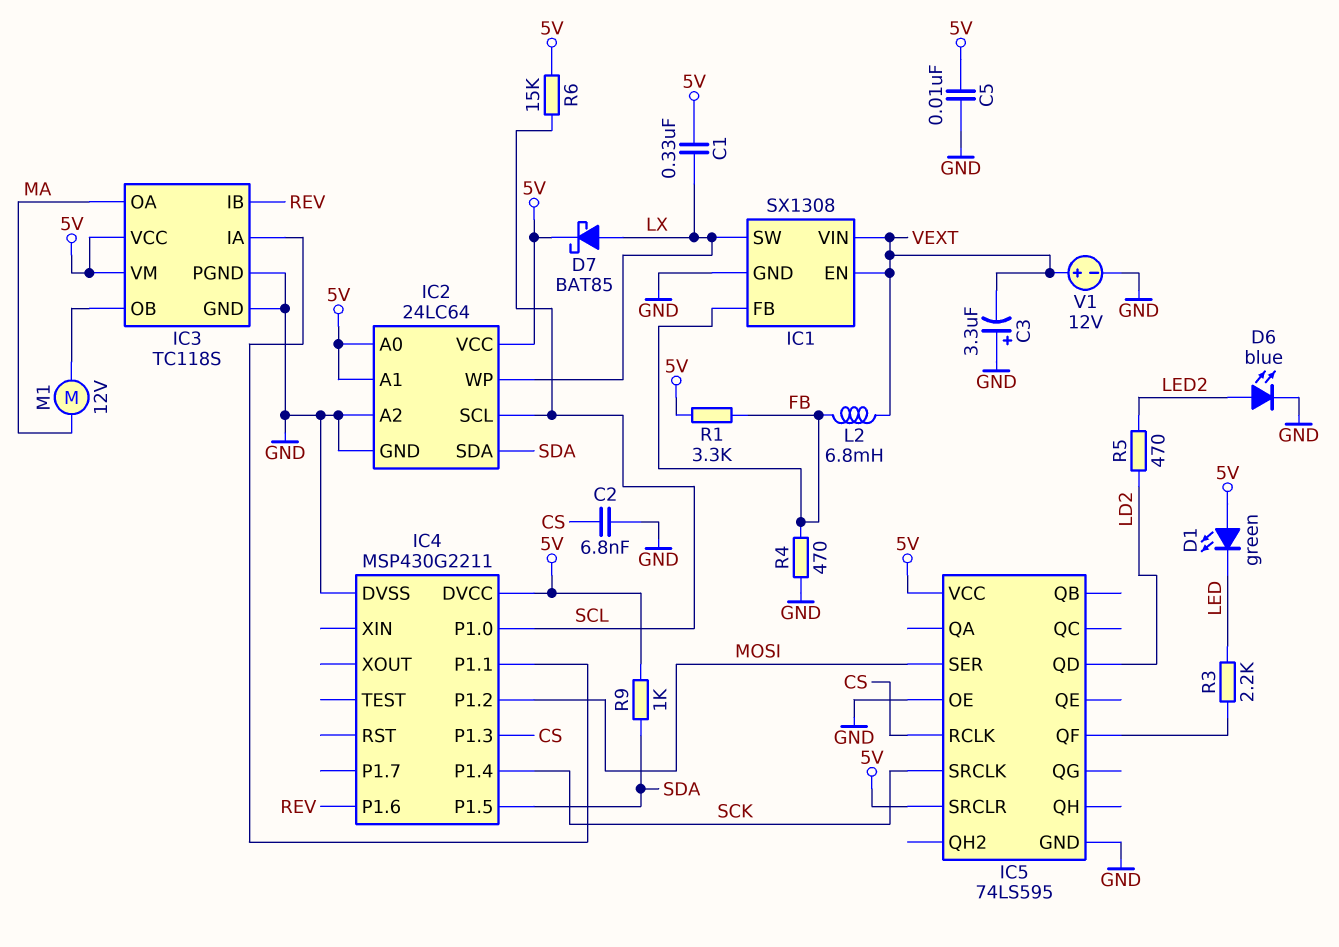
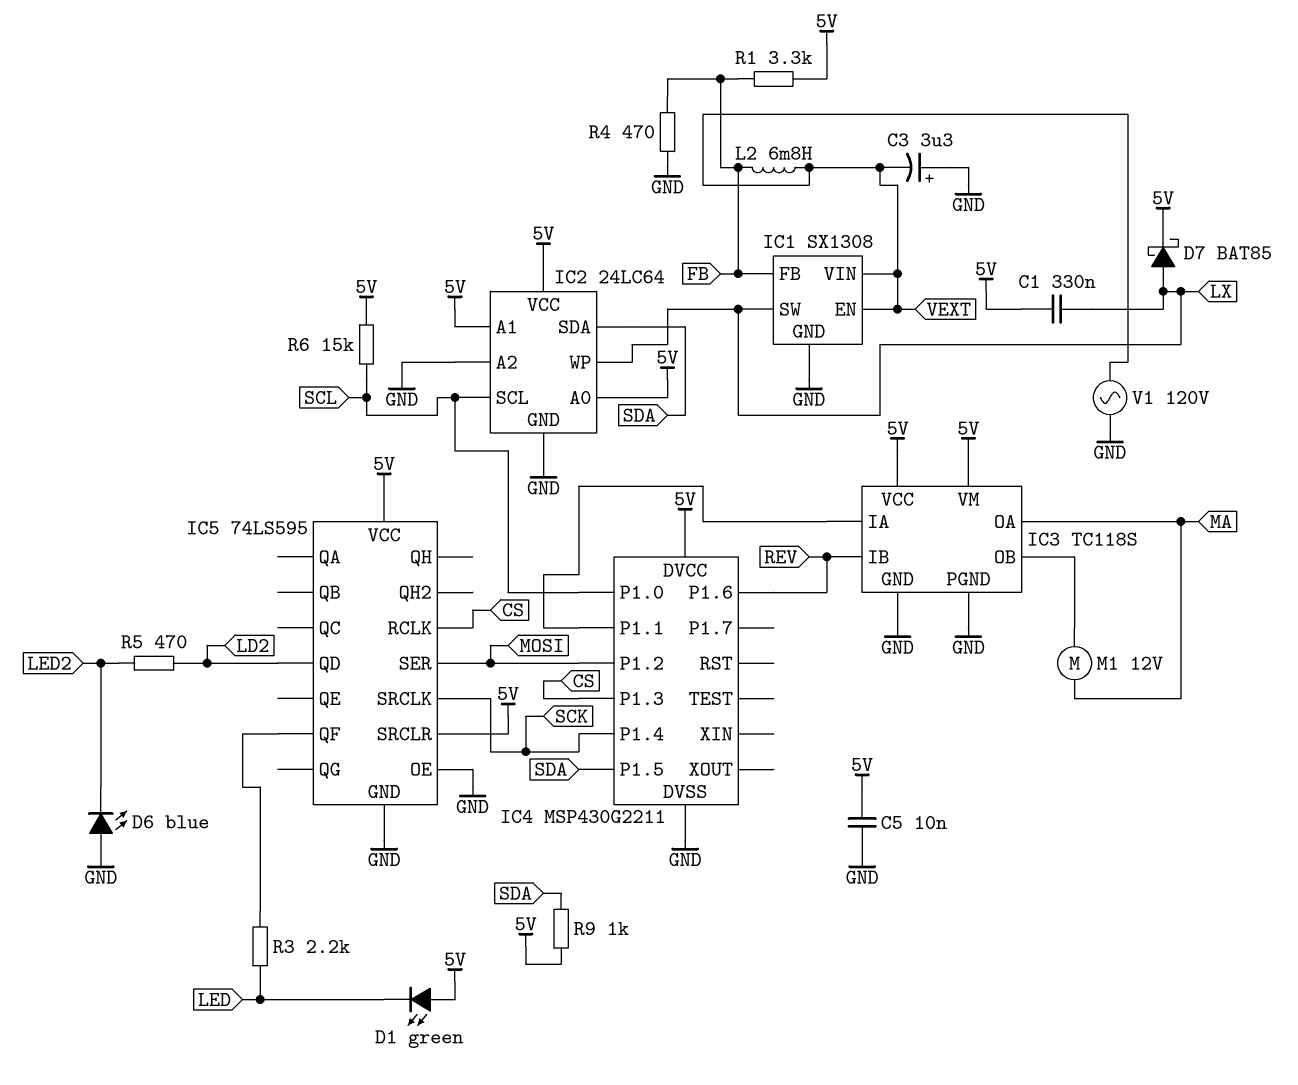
C2: 6.8nF (CS, GND) -> none
D6: LED blue (A LED2, K GND) -> LED blue (A GND, K LED2)
V1: 12V (plus VEXT, minus GND) -> AC 120V (GND, VEXT)

